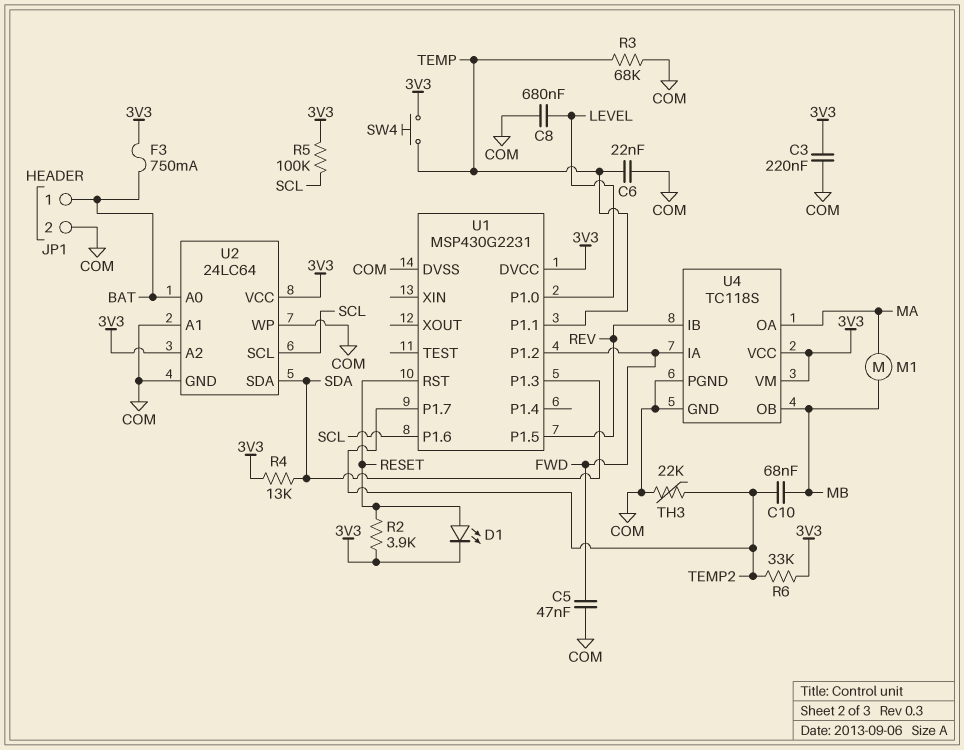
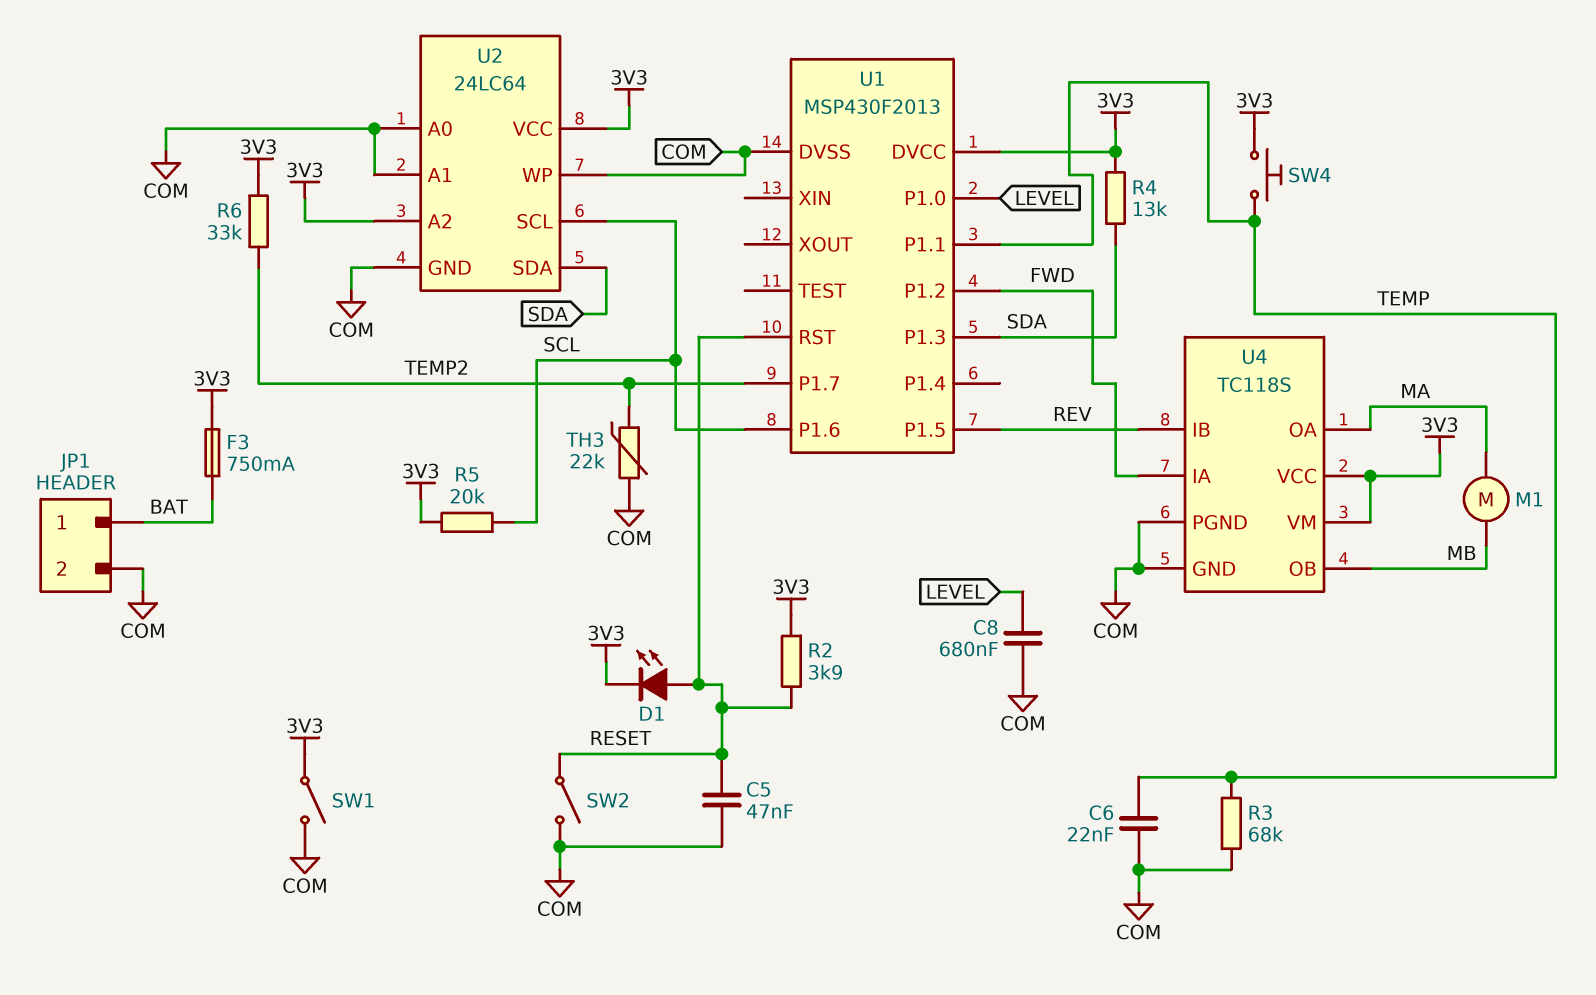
C3: 220nF (3V3, COM) -> none
C5: 47nF (COM, FWD) -> 47nF (COM, RESET)
C10: 68nF (MB, TEMP2) -> none
R5: 100k (3V3, SCL) -> 20k (3V3, SCL)
SW1: none -> switch (3V3, COM)
SW2: none -> switch (COM, RESET)
U1: MSP430G2231 -> MSP430F2013
U2 pin A0: BAT -> COM

